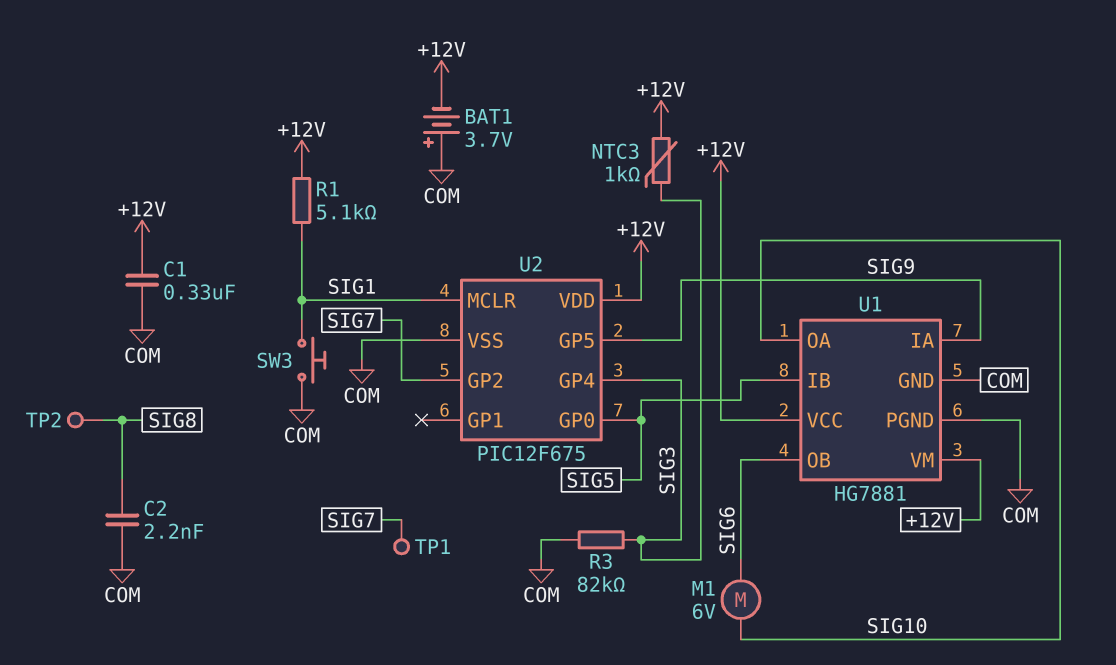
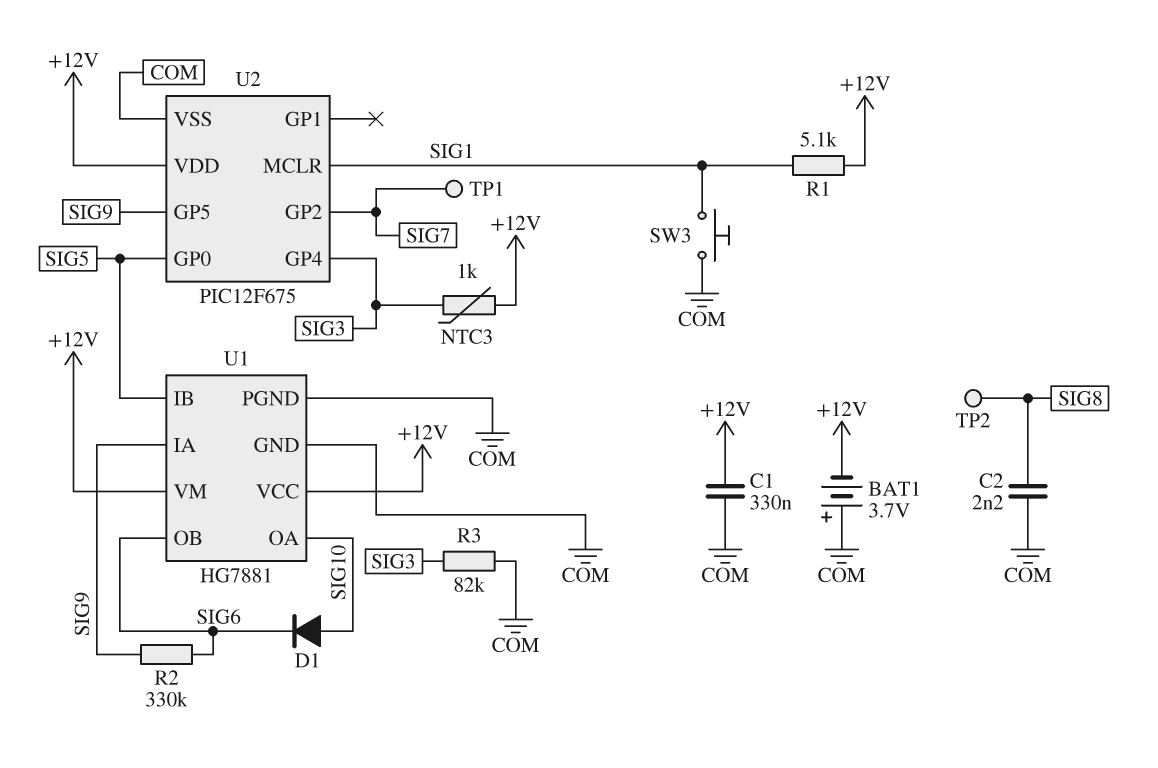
D1: none -> diode (A SIG10, K SIG6)
M1: motor 6V (SIG6, SIG10) -> none
R2: none -> 330k (SIG6, SIG9)

